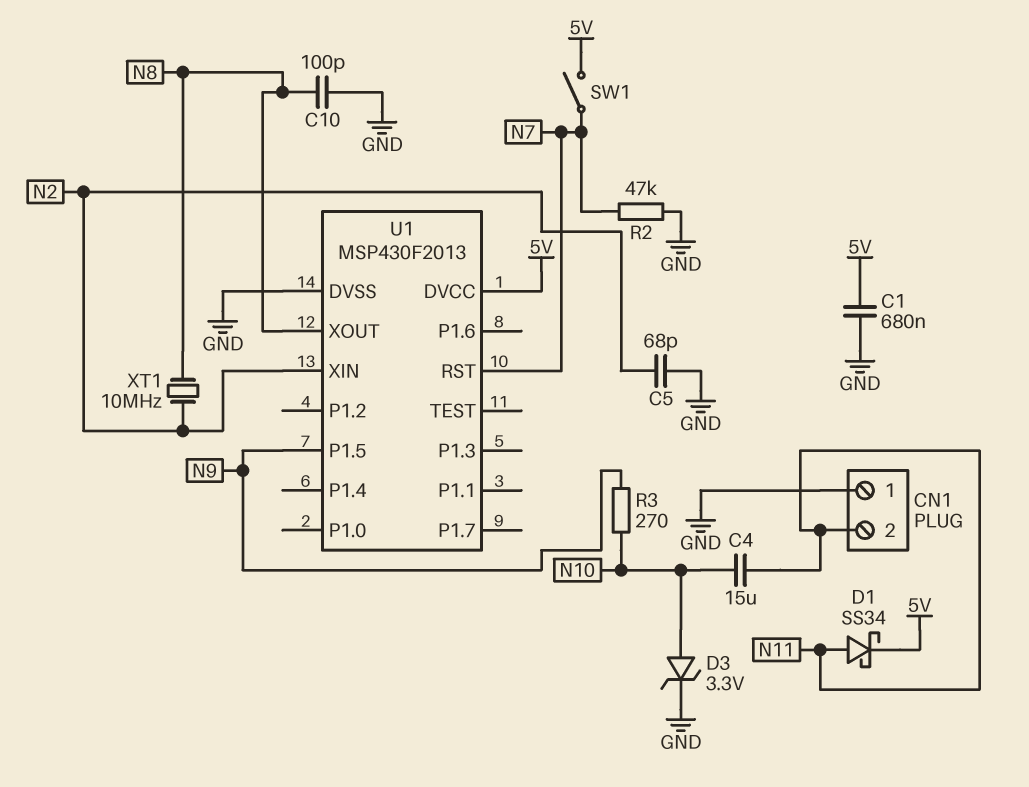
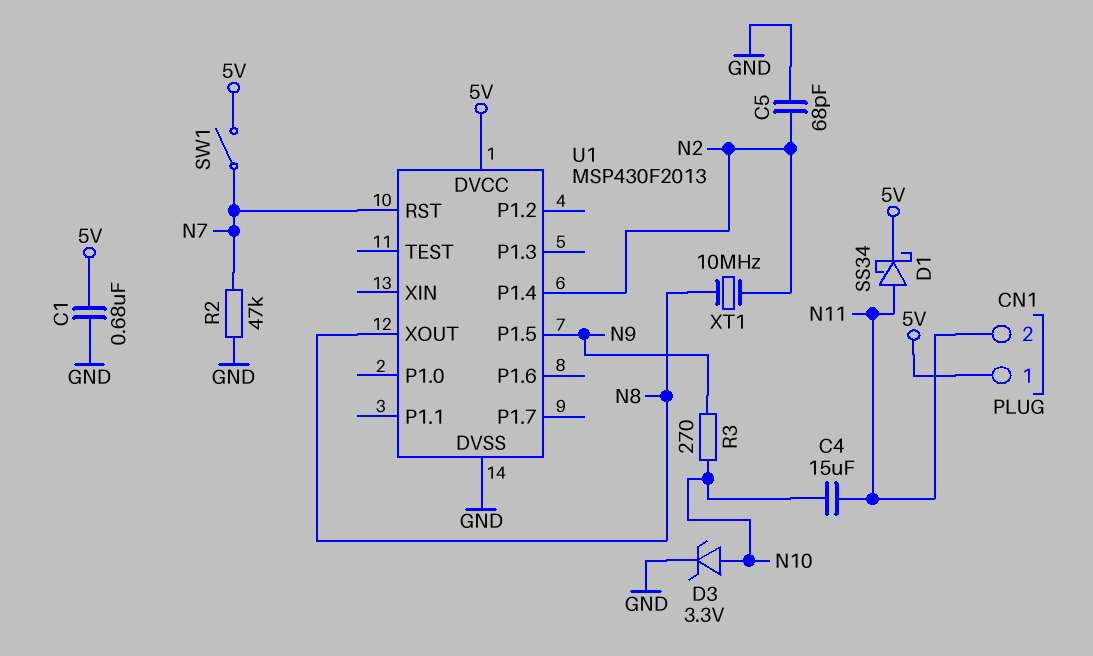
C10: 100pF (GND, N8) -> none
CN1 pin 1: GND -> 5V
U1 pin P1.4: none -> N2
U1 pin XIN: N2 -> none

